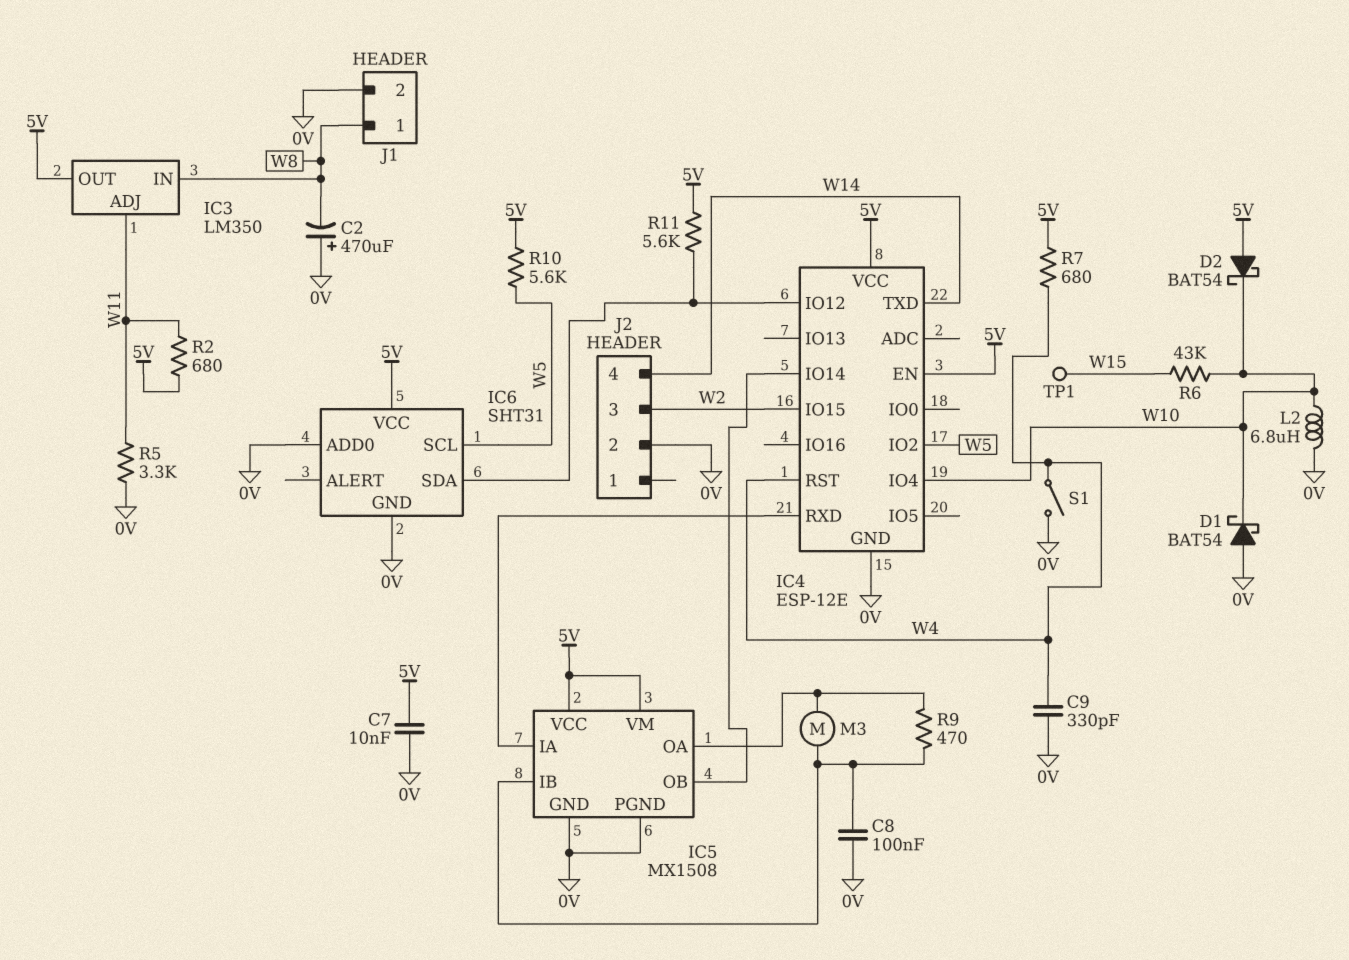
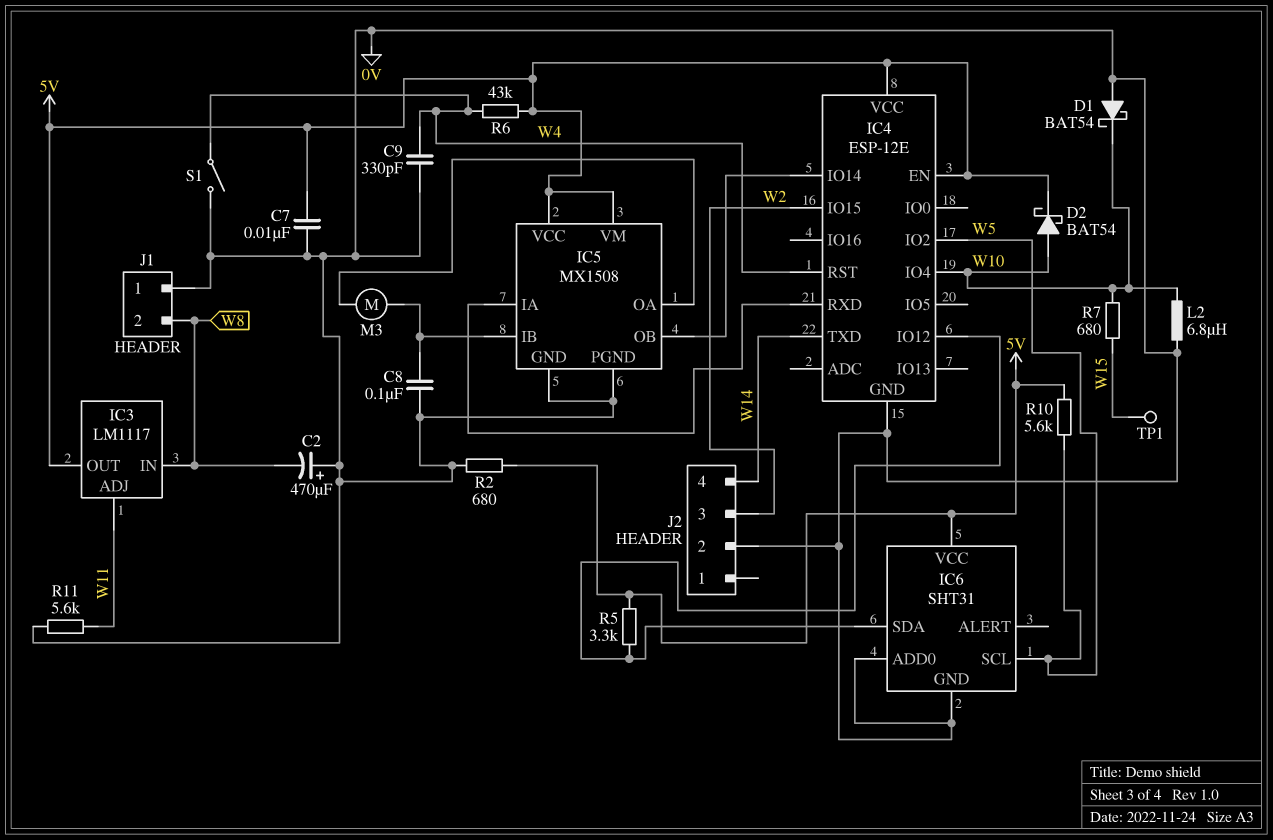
D2: schottky BAT54 (A 5V, K W10) -> schottky BAT54 (A W10, K 5V)
IC3: LM350 -> LM1117
J1 pin 1: W8 -> 0V
J1 pin 2: 0V -> W8
R2: 680 (5V, W11) -> 680 (0V, 5V)
R5: 3.3k (0V, W11) -> 3.3k (5V, IC4/IO12)
R6: 43k (W10, W15) -> 43k (5V, W4)
R7: 680 (5V, W4) -> 680 (W10, W15)
R9: 470 (IC5/IB, IC5/OA) -> none
R11: 5.6k (5V, IC4/IO12) -> 5.6k (0V, W11)

